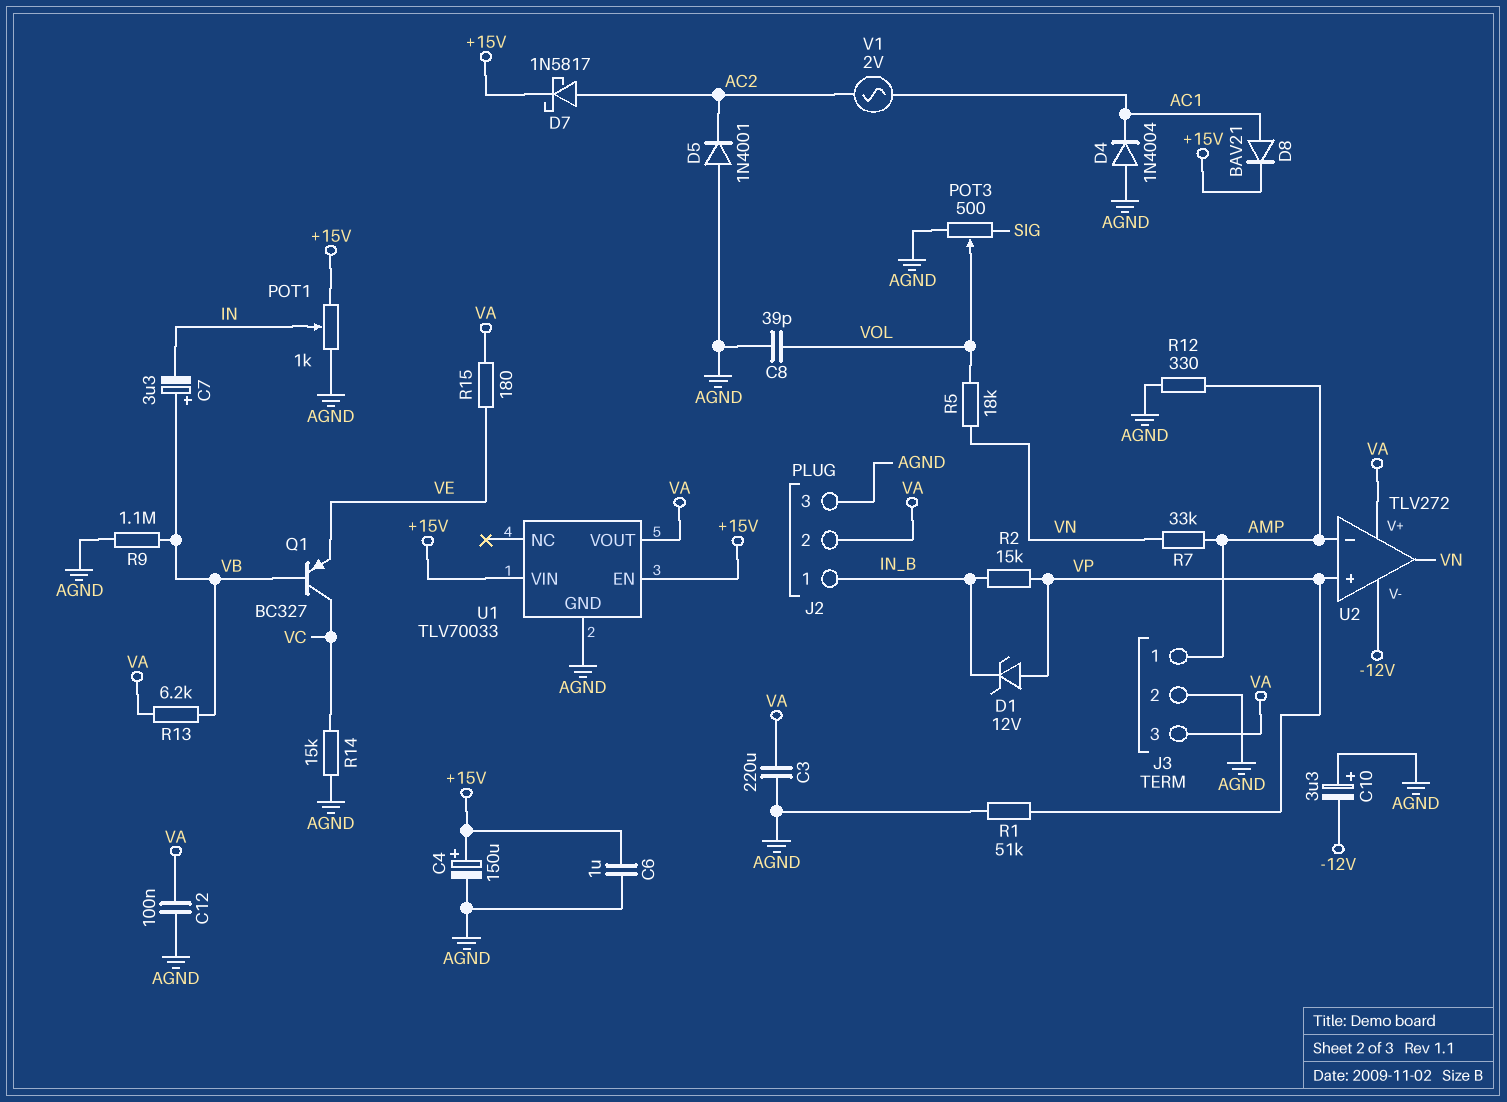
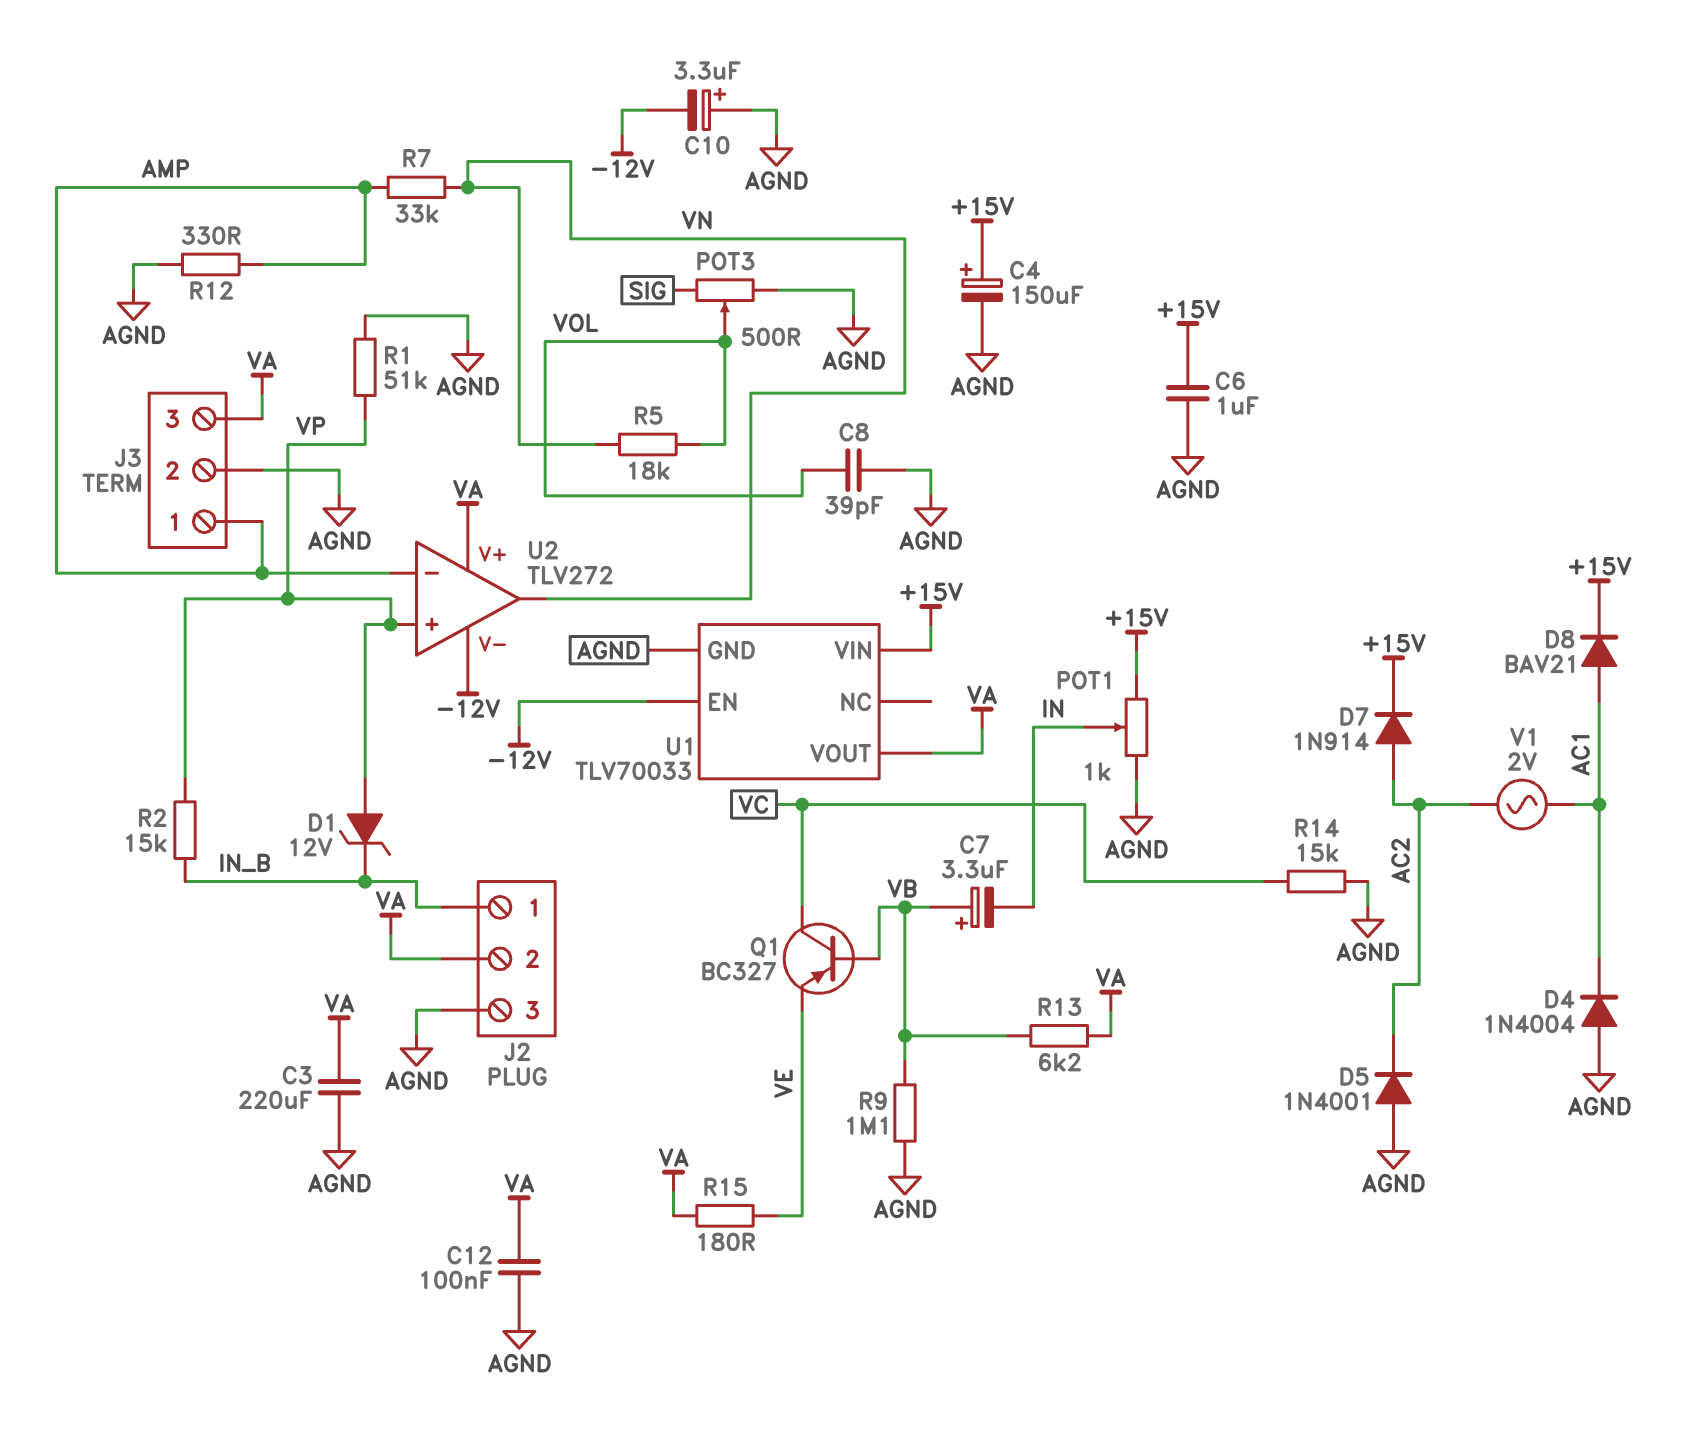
D7: schottky 1N5817 (A AC2, K +15V) -> diode 1N914 (A AC2, K +15V)
U1 pin EN: +15V -> -12V

